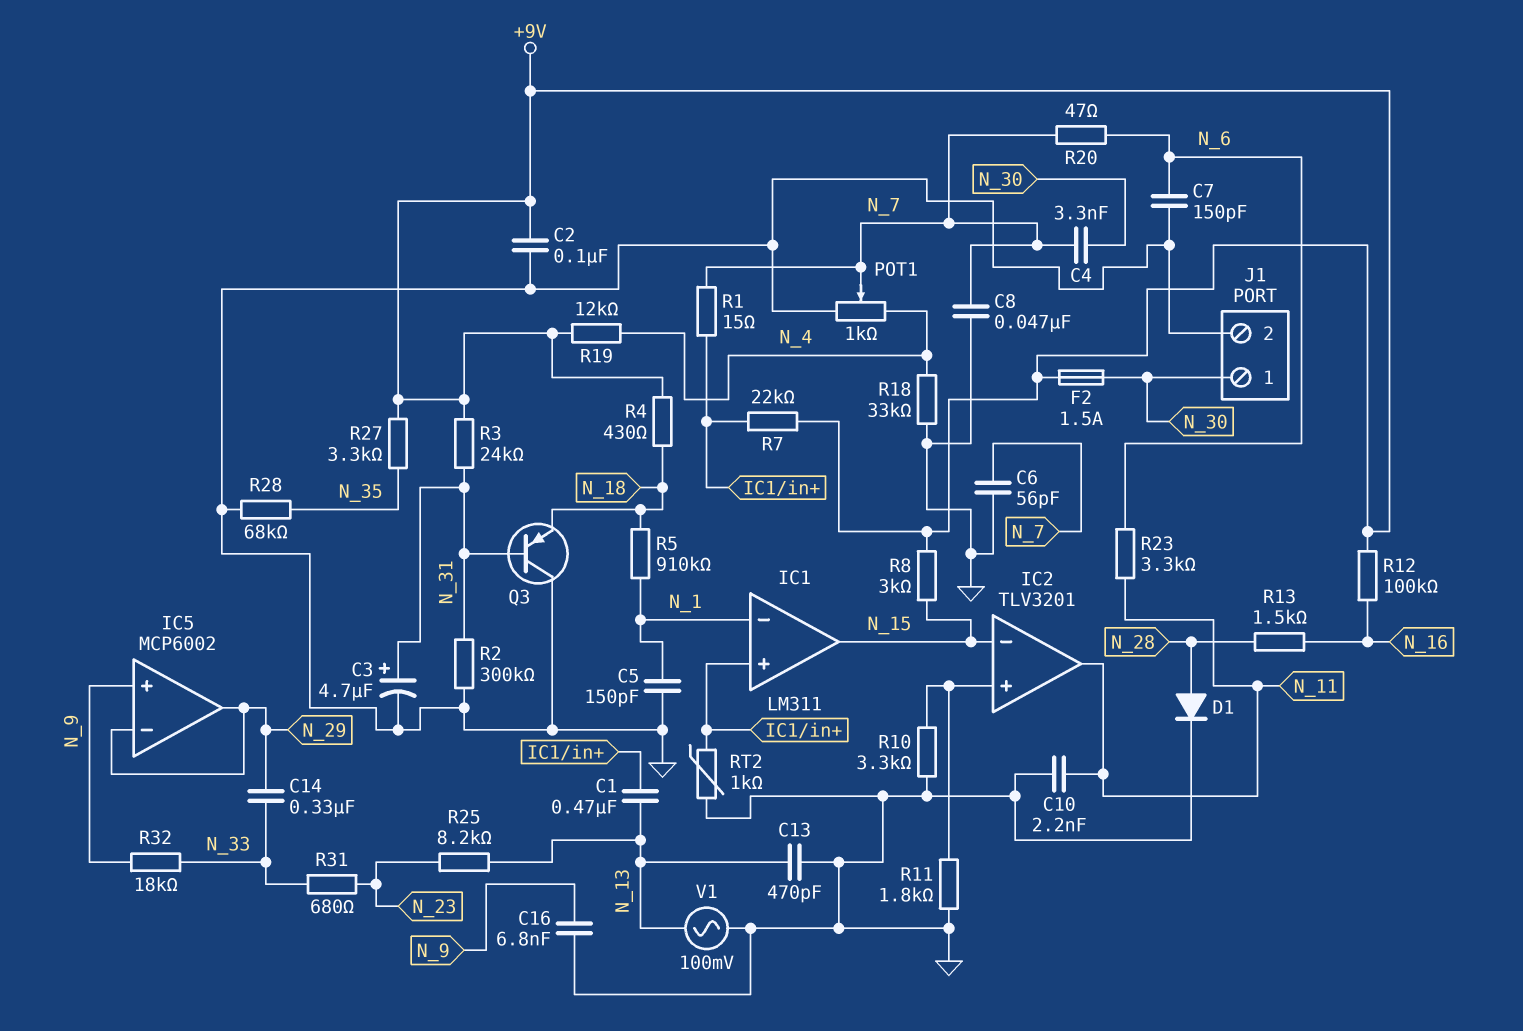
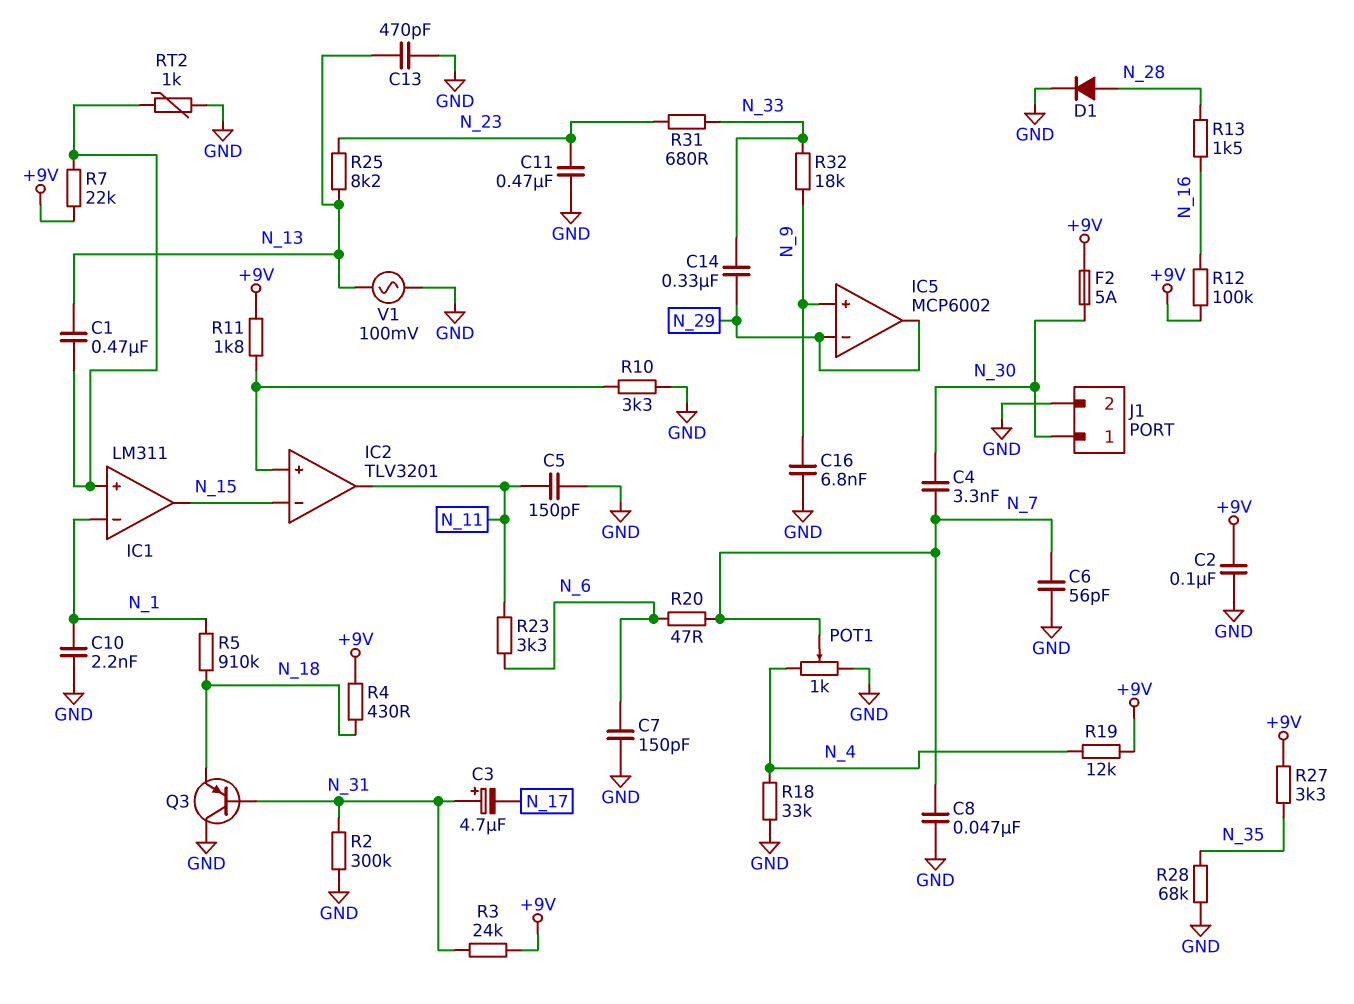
C3: 4.7uF (plus N_31, minus GND) -> 4.7uF (plus N_31, minus N_17)
C5: 150pF (GND, N_1) -> 150pF (GND, N_11)
C10: 2.2nF (GND, N_11) -> 2.2nF (GND, N_1)
C11: none -> 470nF (GND, N_23)
F2: 1.5A (+9V, N_30) -> 5A (+9V, N_30)
R1: 15 (IC1/in+, N_7) -> none
R8: 3k (+9V, N_15) -> none
R11: 1.8k (GND, IC2/in+) -> 1.8k (+9V, IC2/in+)

